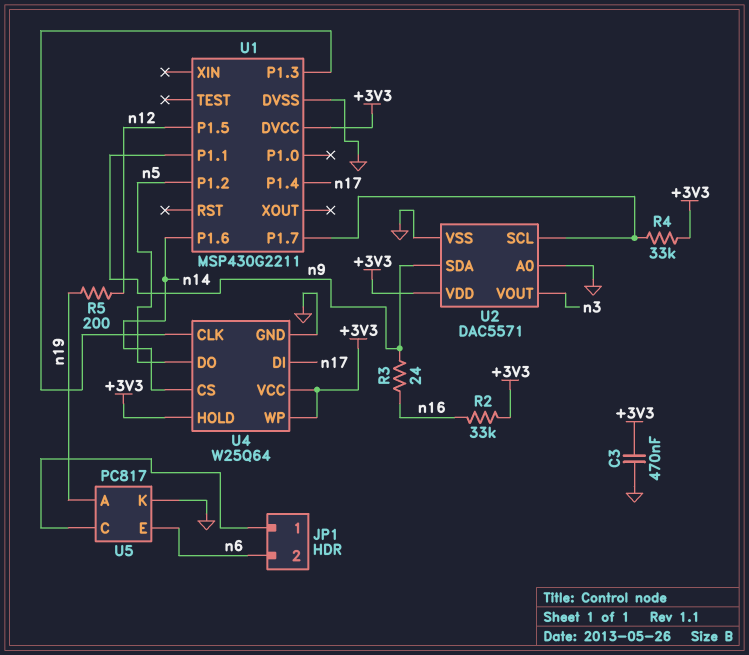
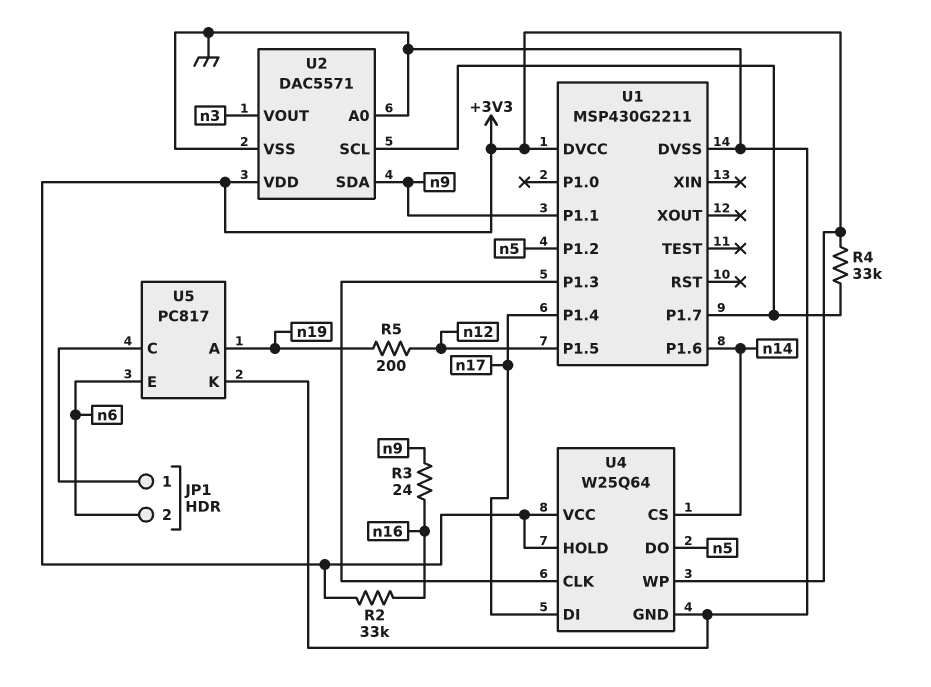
C3: 470nF (+3V3, GND) -> none

